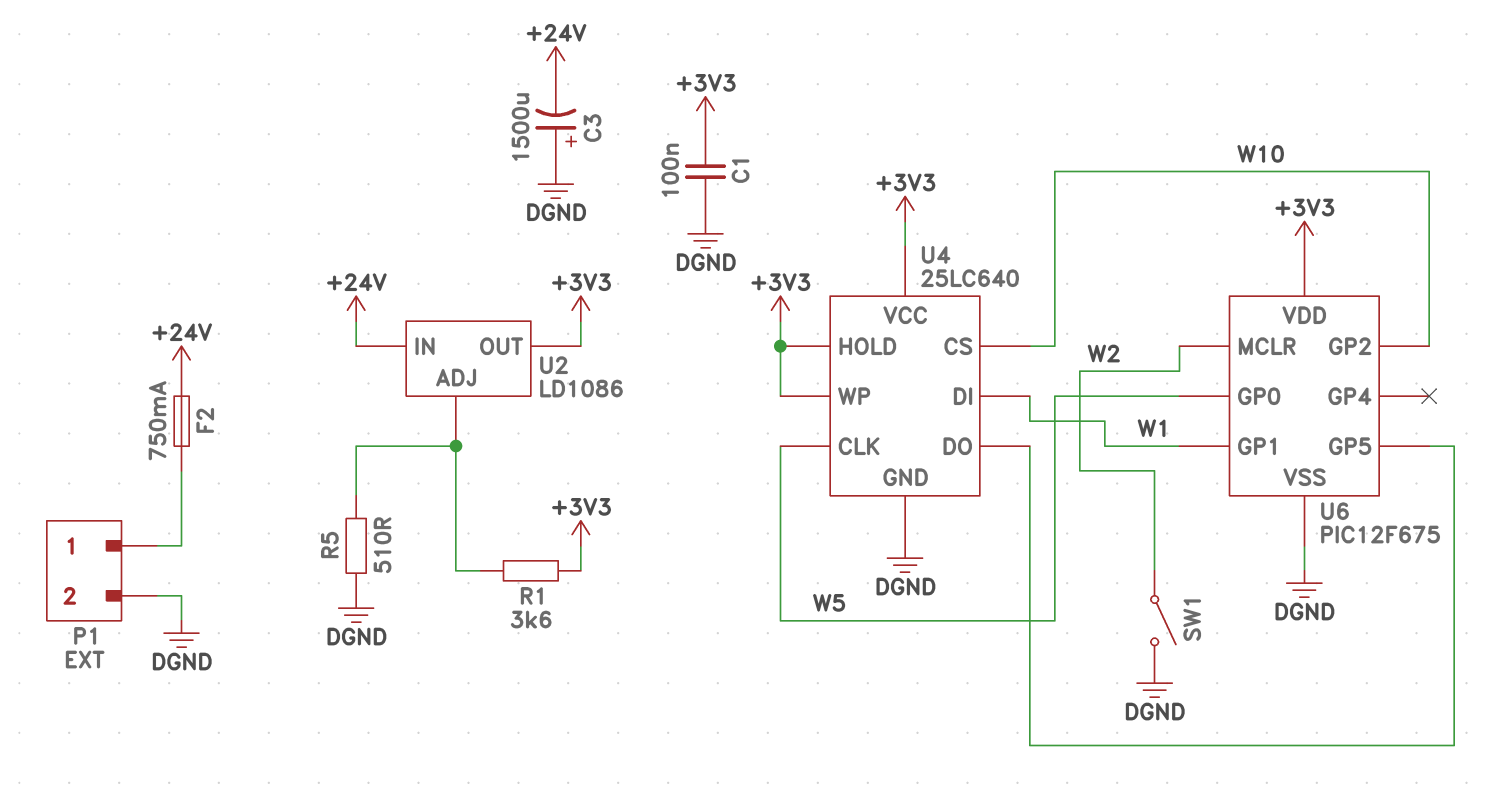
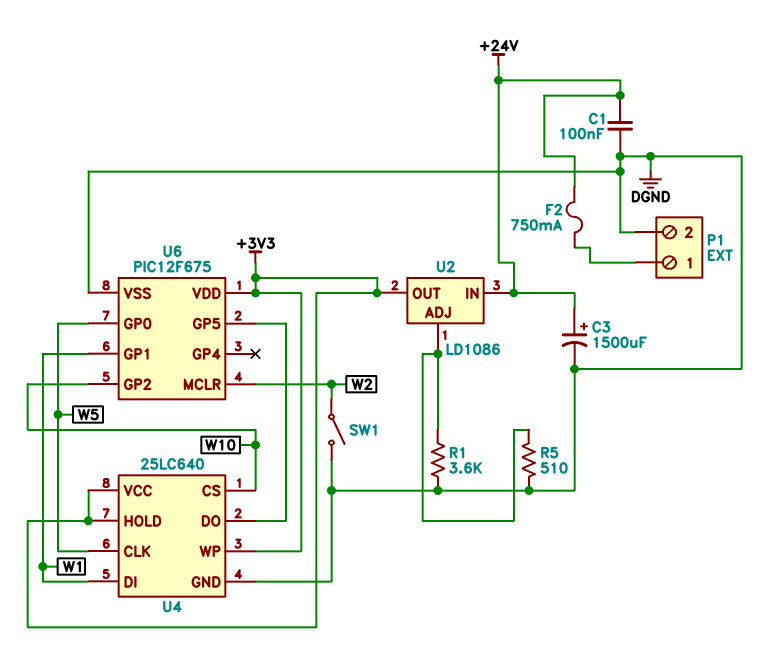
C1: 100nF (+3V3, DGND) -> 100nF (+24V, DGND)
C3: 1500uF (plus DGND, minus +24V) -> 1500uF (plus +24V, minus DGND)
R1: 3.6k (+3V3, U2/ADJ) -> 3.6k (DGND, U2/ADJ)

